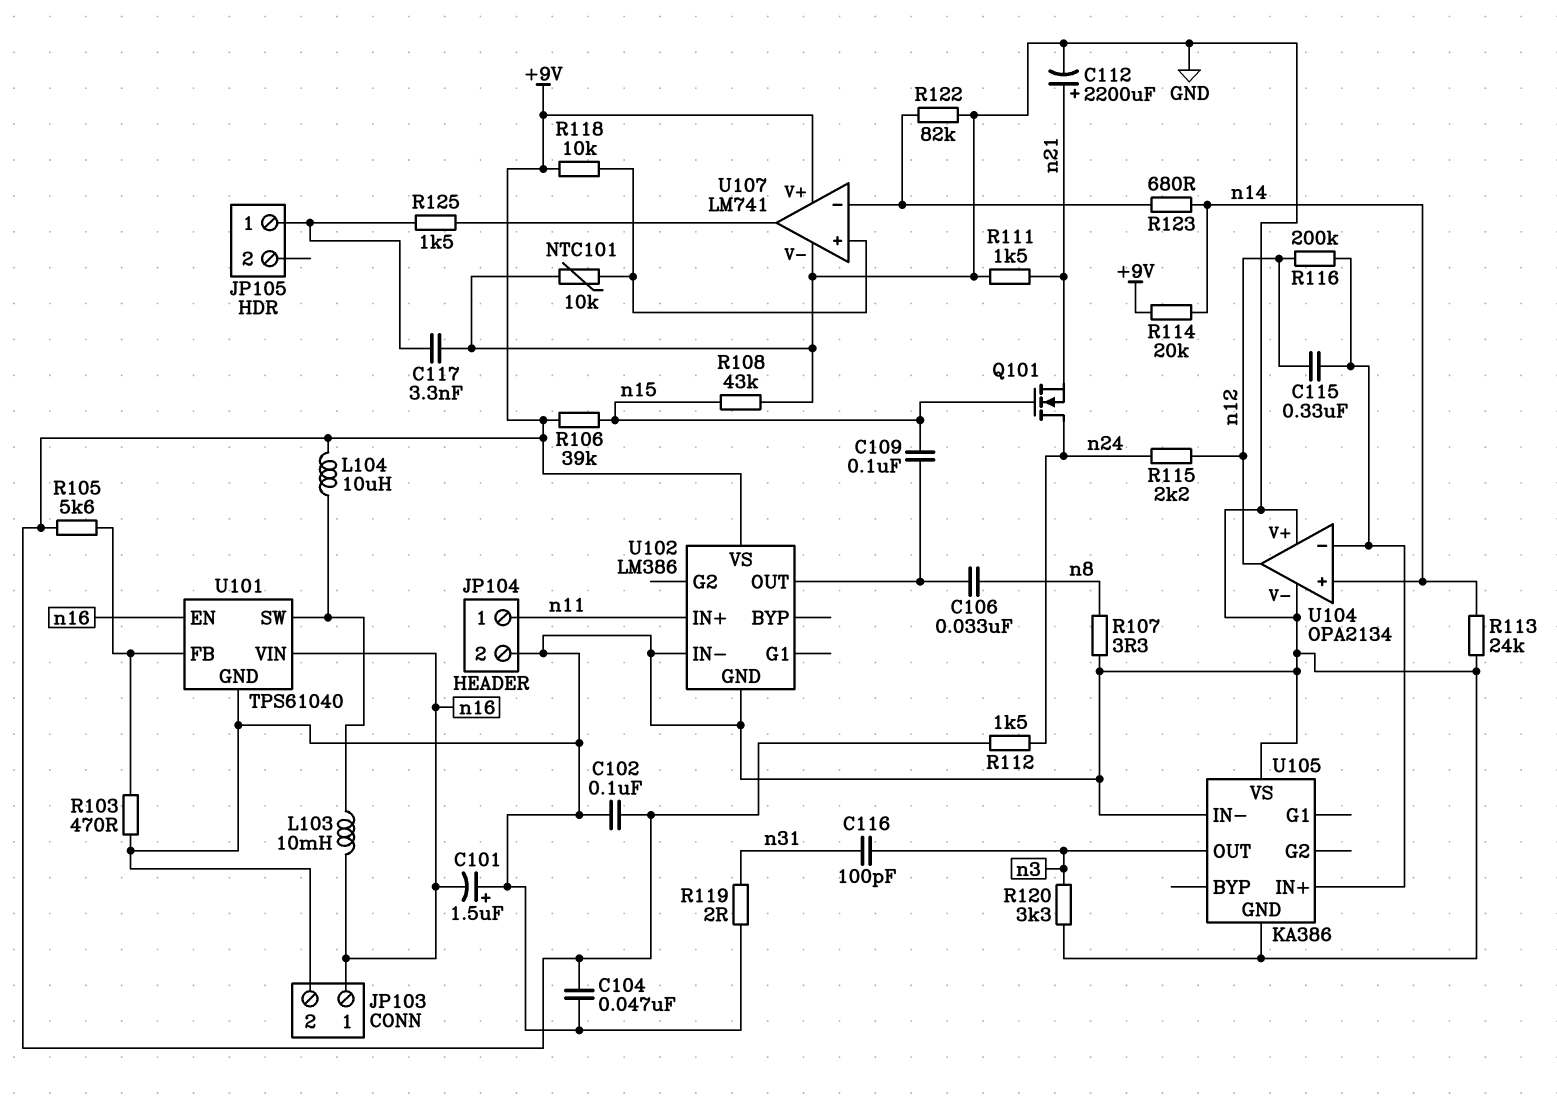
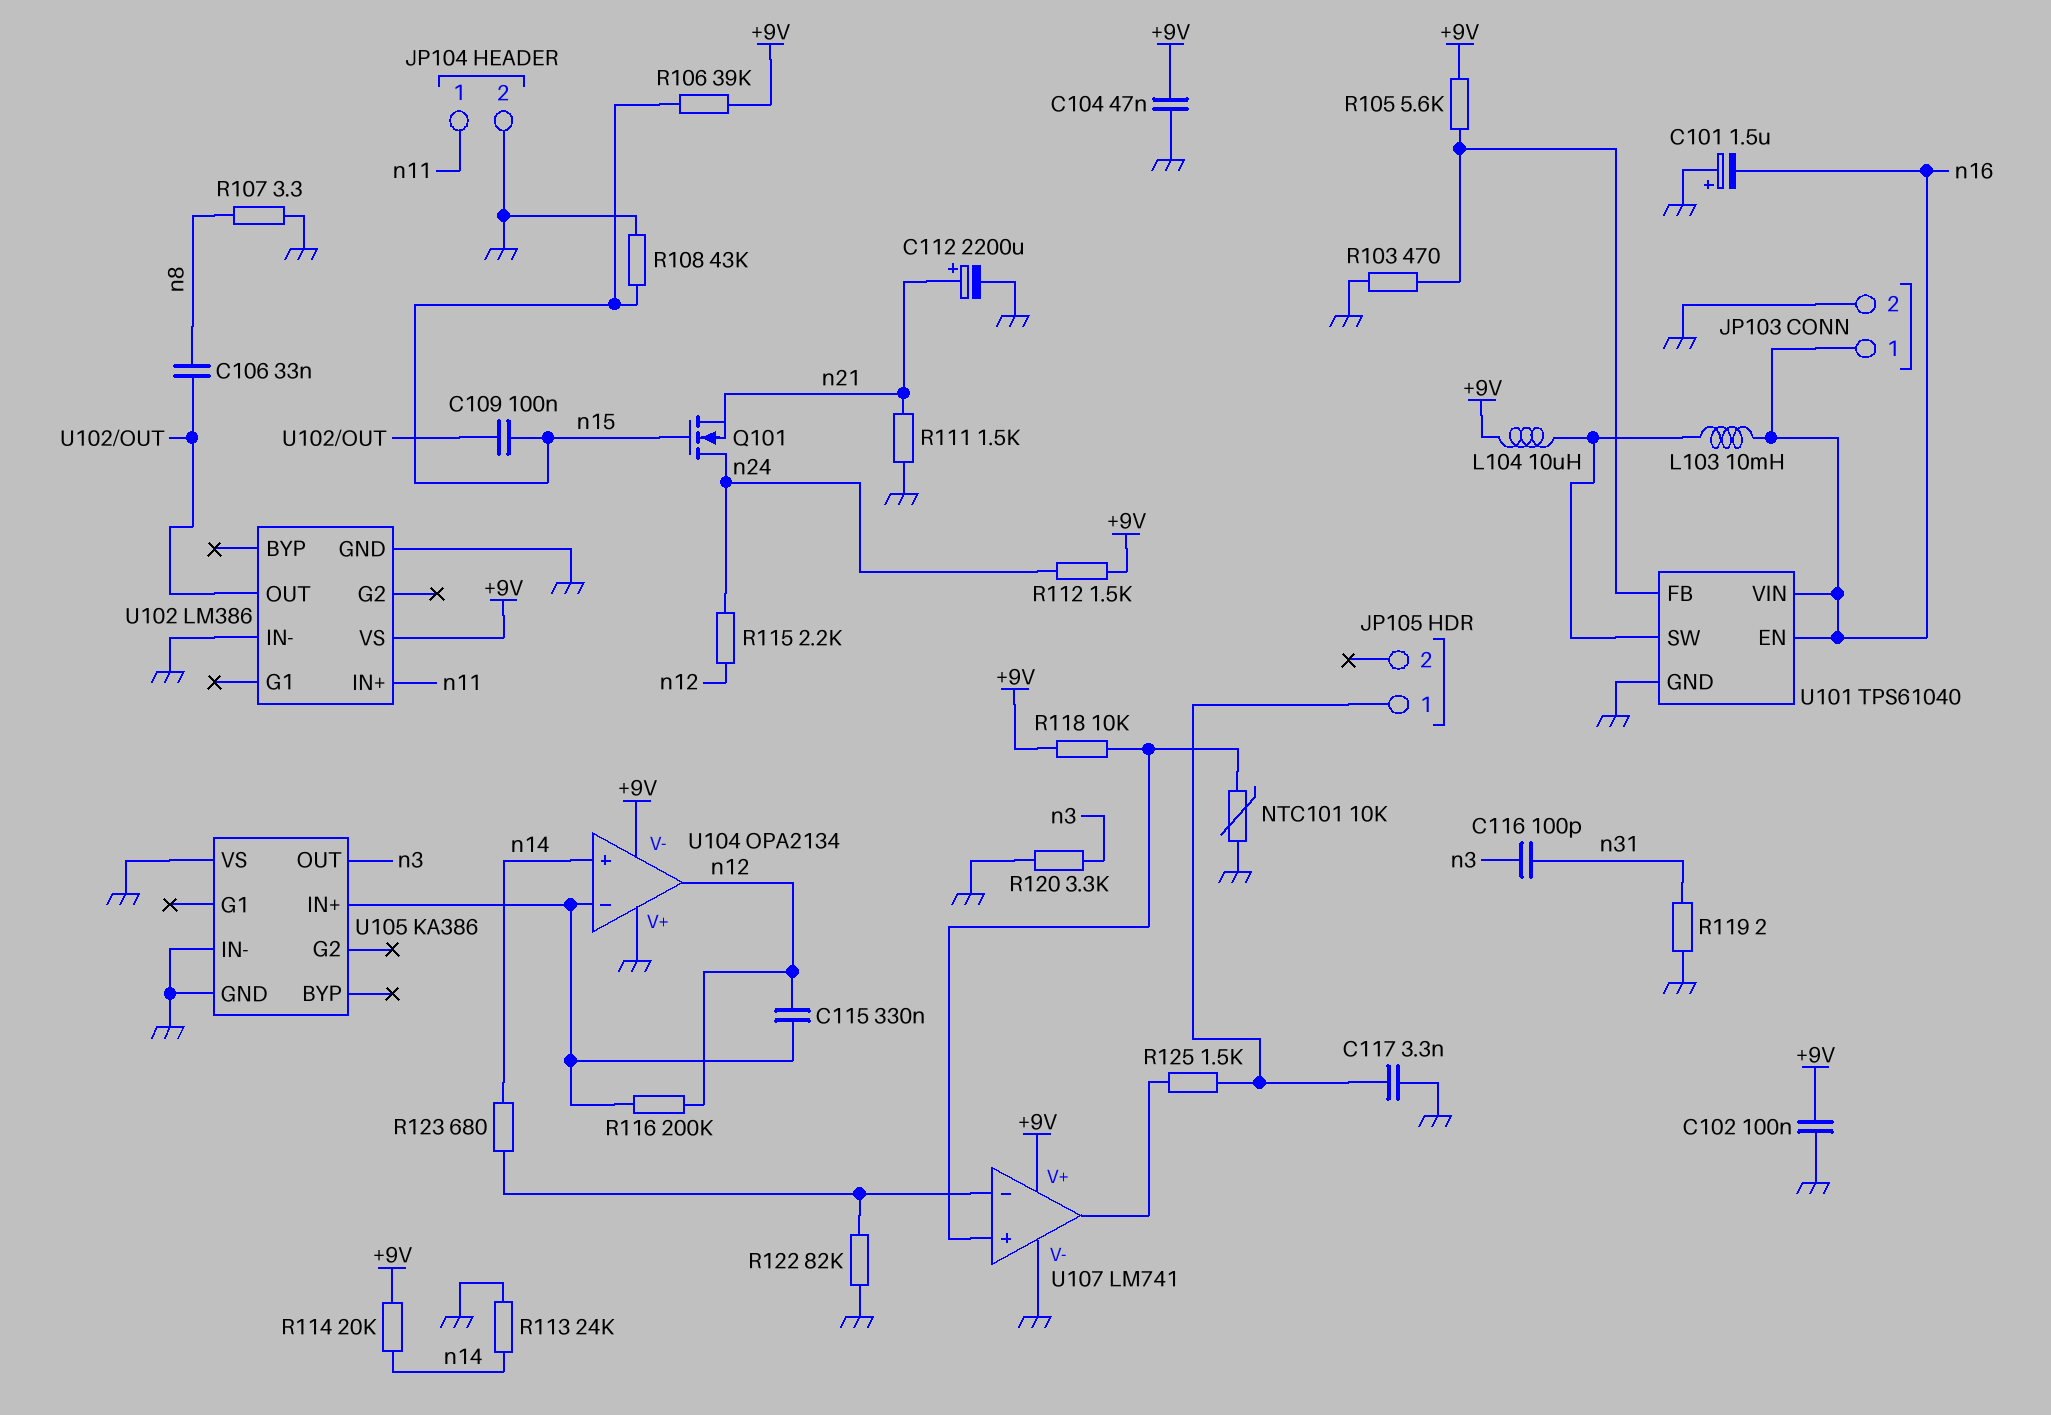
U104 pin V-: GND -> +9V

